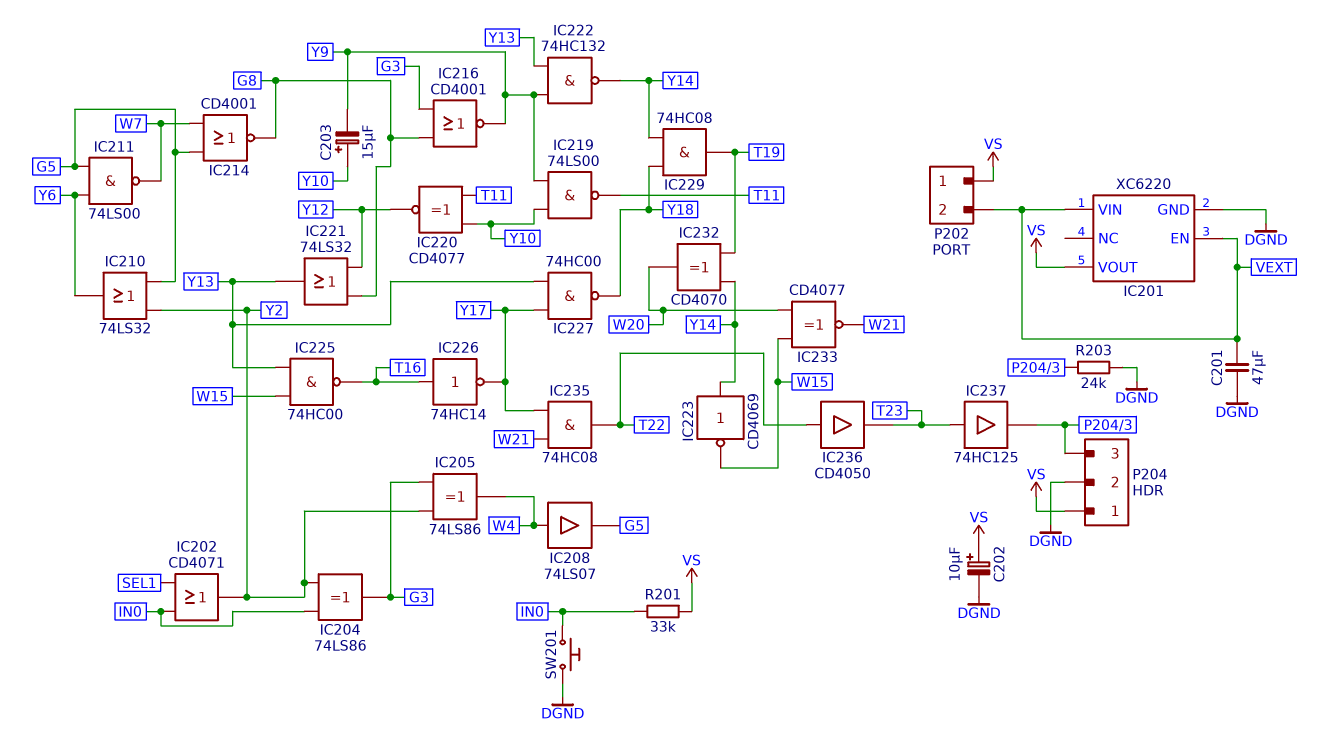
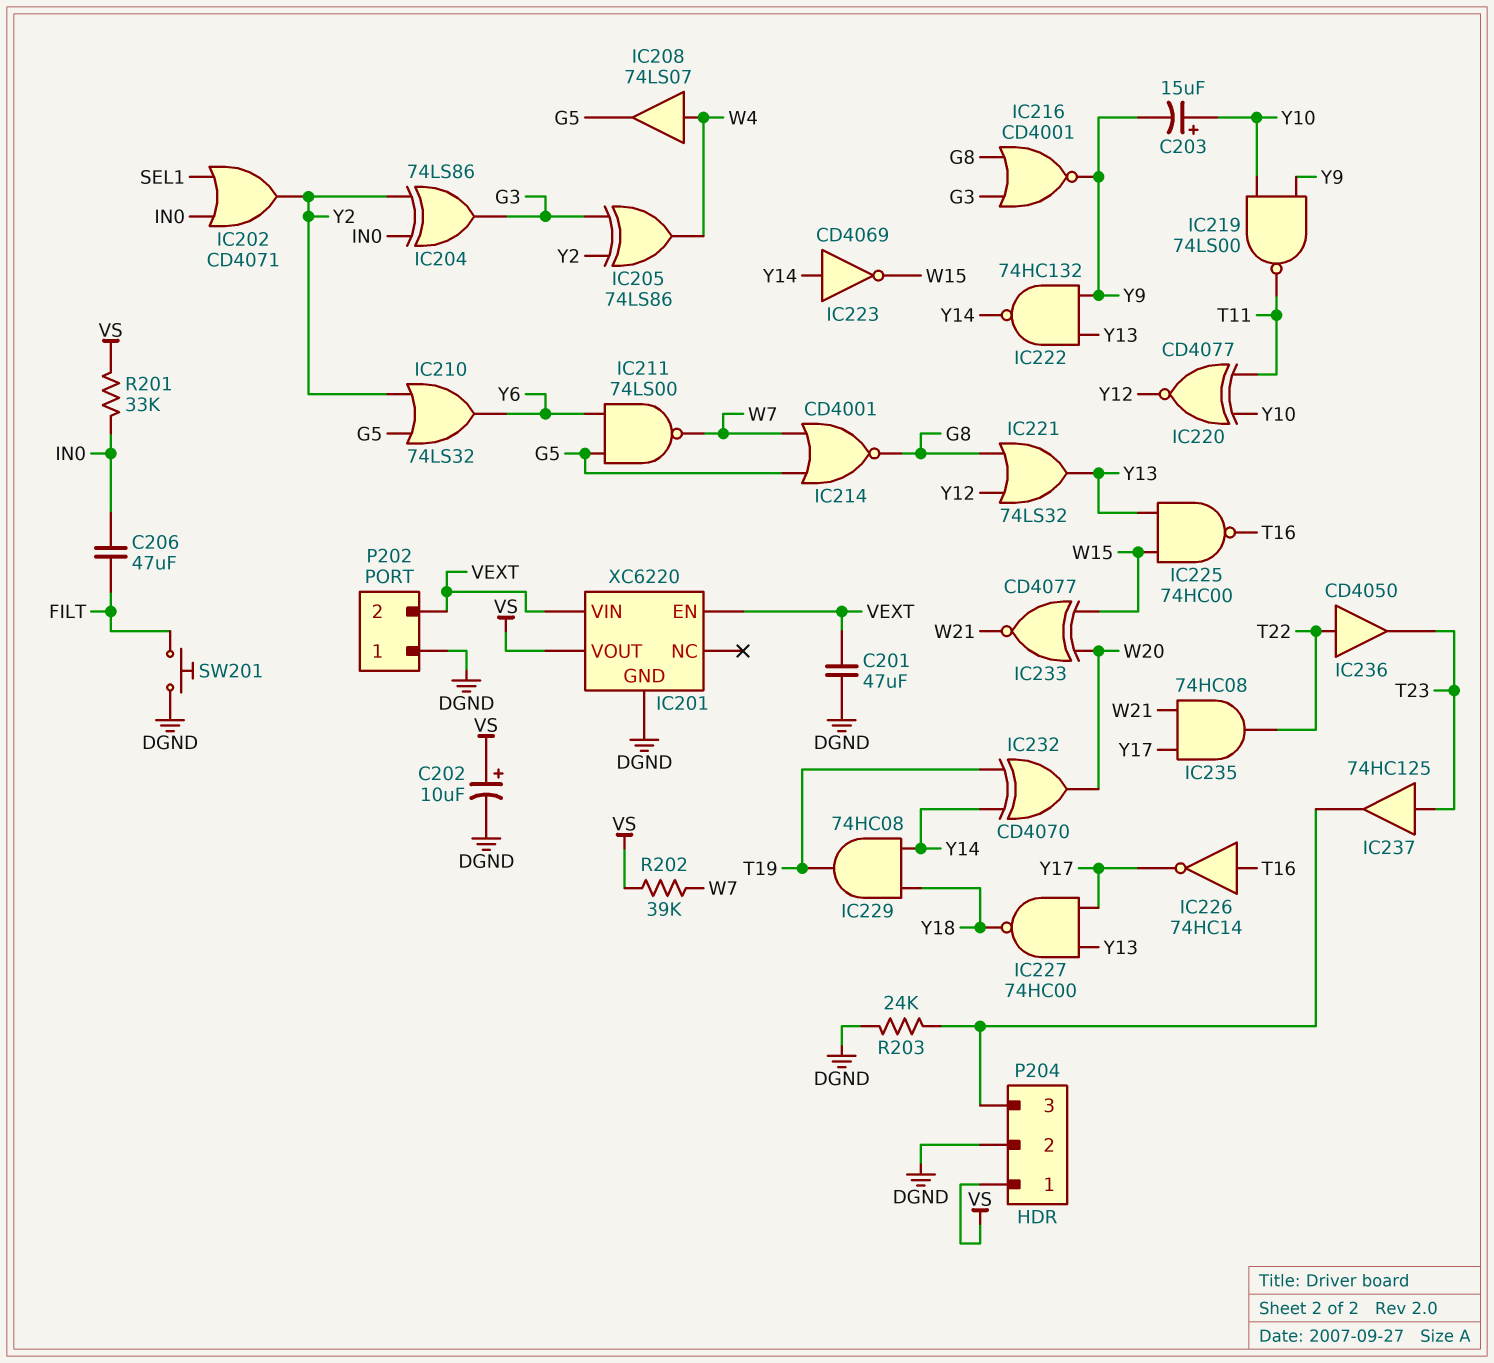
C206: none -> 47uF (FILT, IN0)
P202 pin 1: VS -> DGND
R202: none -> 39k (VS, W7)
SW201: button (DGND, IN0) -> button (DGND, FILT)

